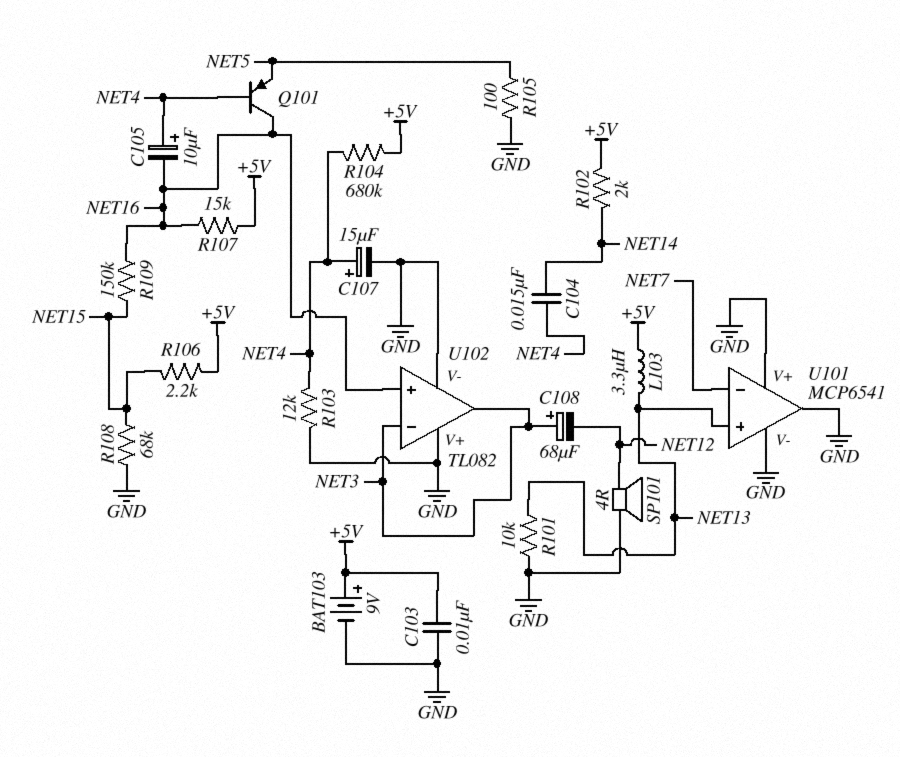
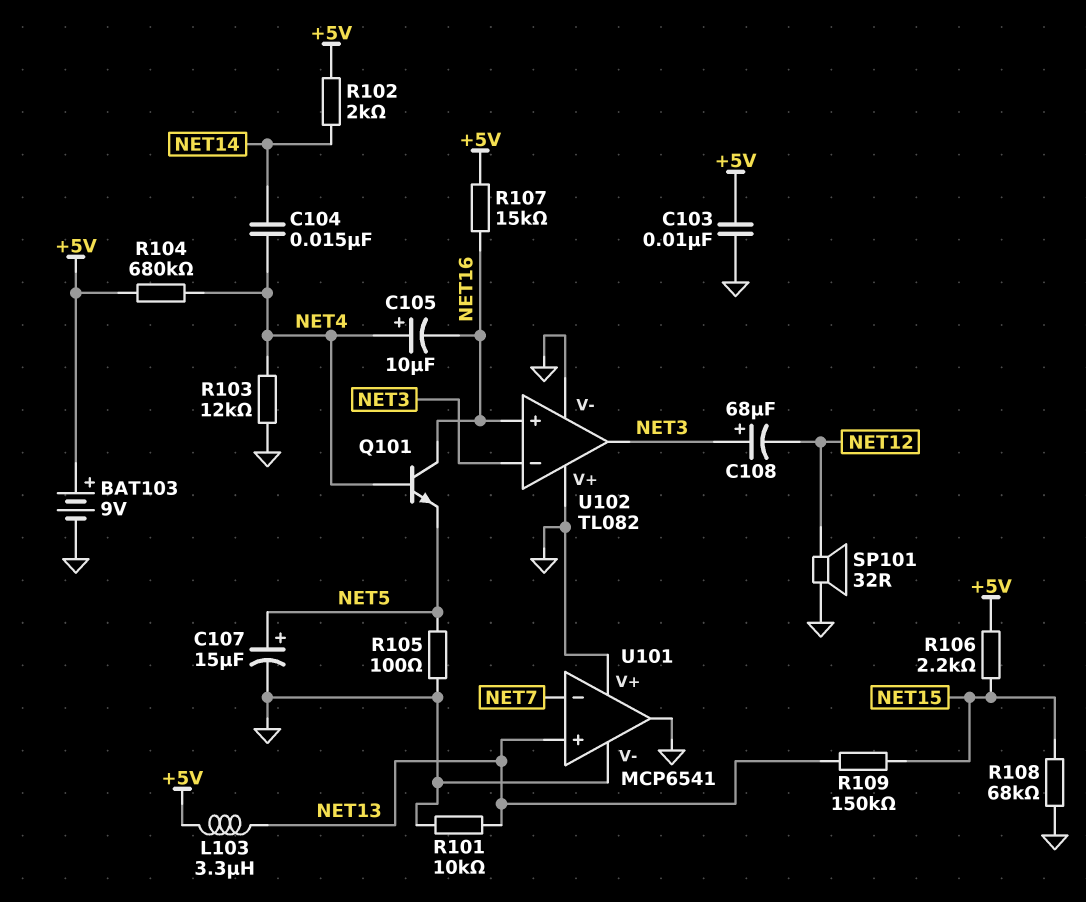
C107: 15uF (plus NET4, minus GND) -> 15uF (plus NET5, minus GND)
Q101: PNP (B NET4, C NET16, E NET5) -> NPN (B NET4, C NET16, E NET5)
R109: 150k (NET15, NET16) -> 150k (NET13, NET15)
SP101: speaker 4R (GND, NET12) -> speaker 32R (GND, NET12)

